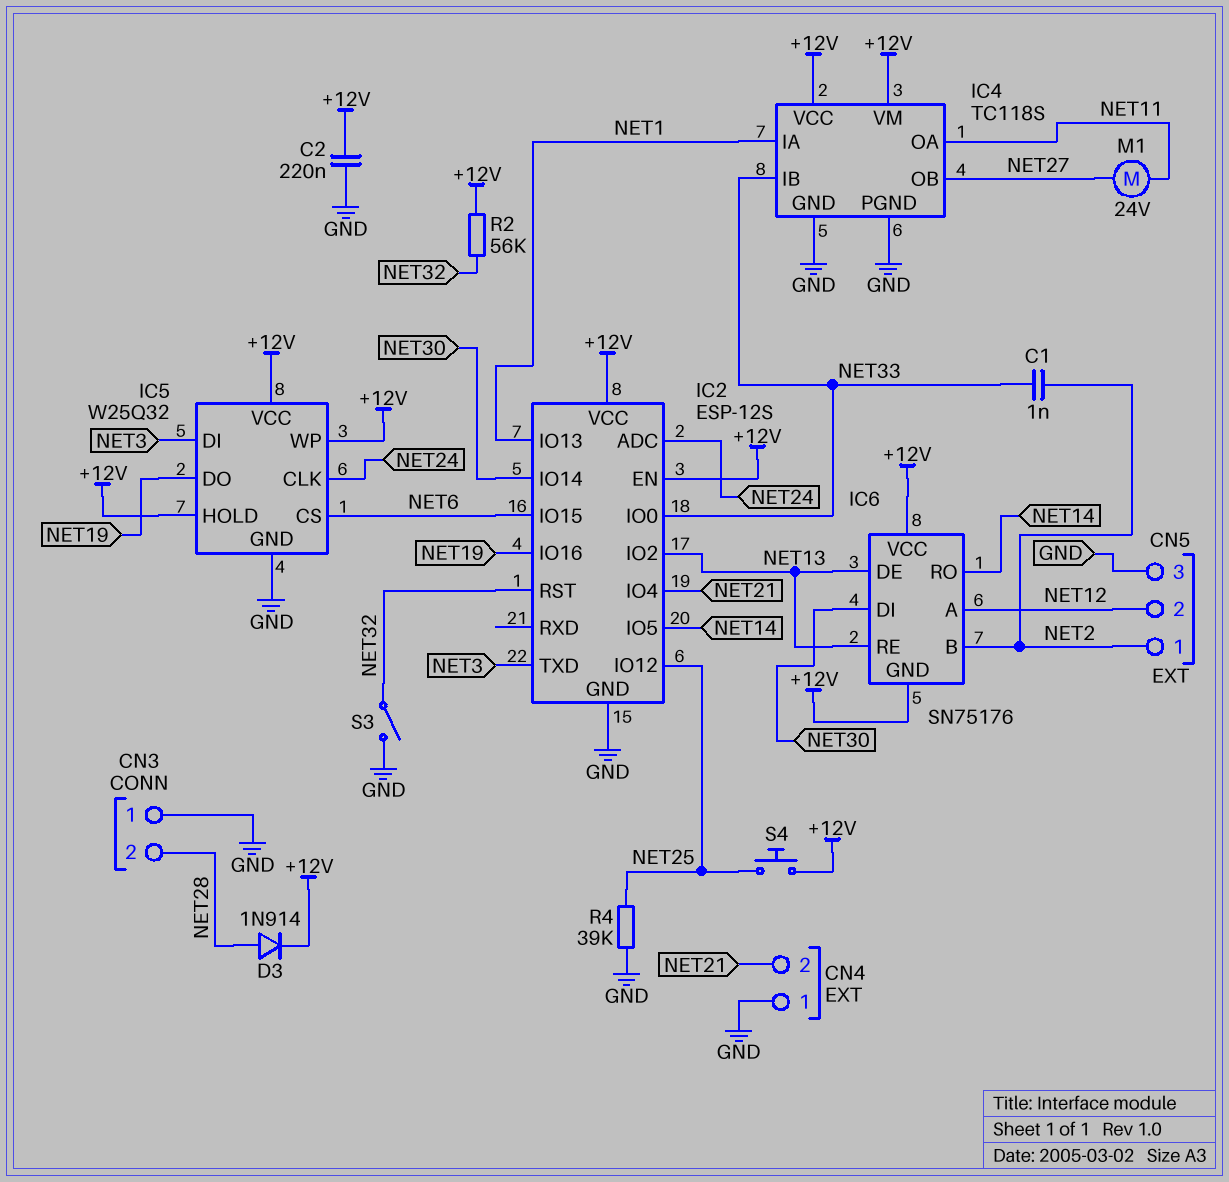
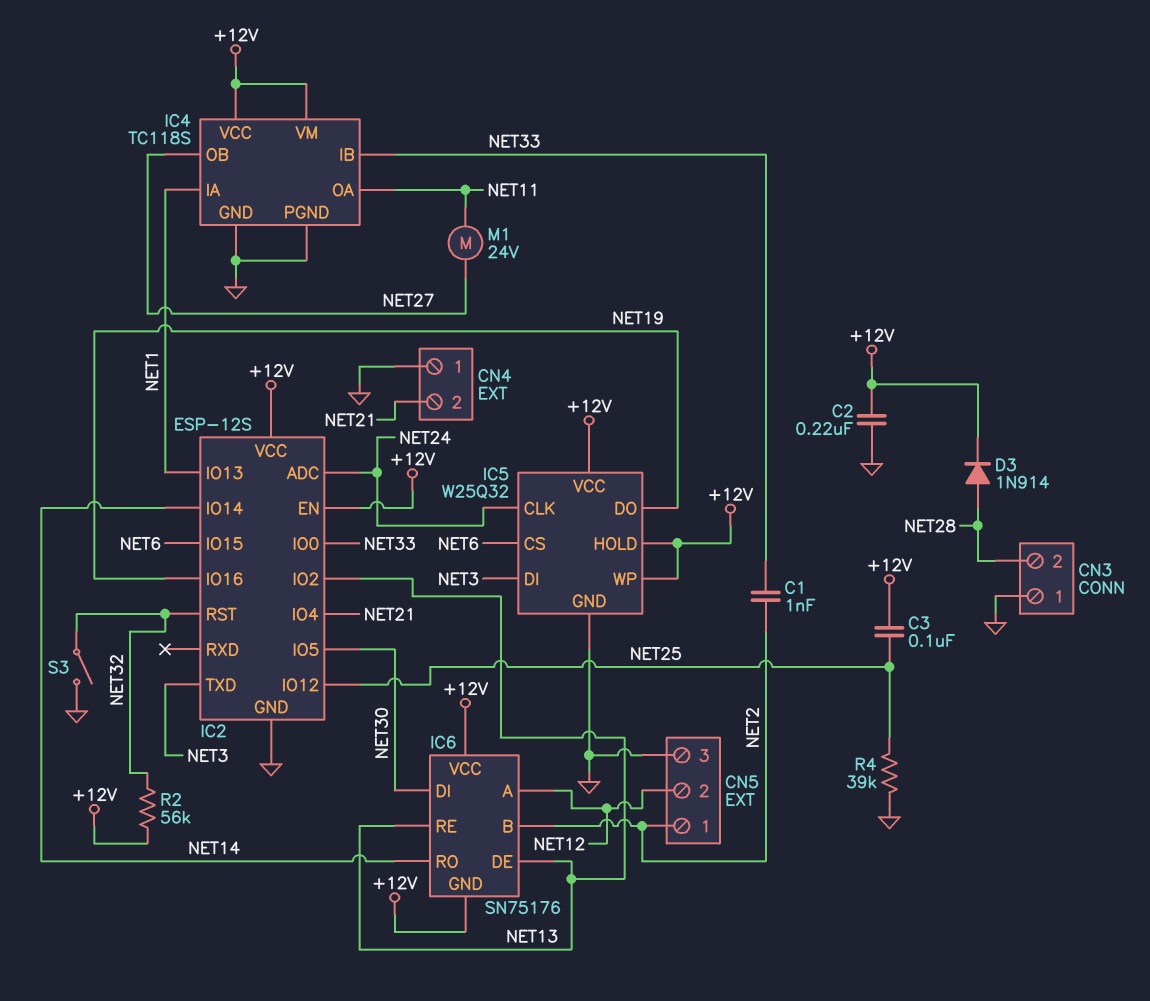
C3: none -> 100nF (+12V, NET25)
IC2 pin IO5: NET14 -> NET30
IC2 pin IO14: NET30 -> NET14
S4: button (+12V, NET25) -> none

